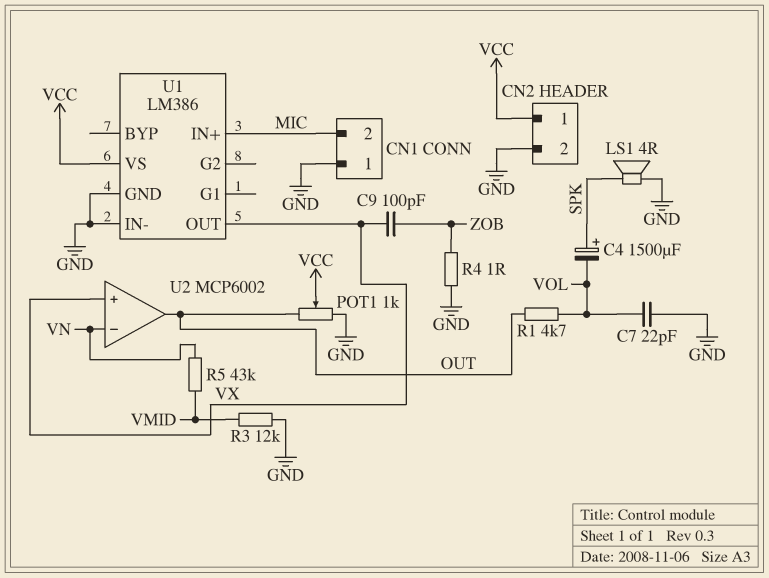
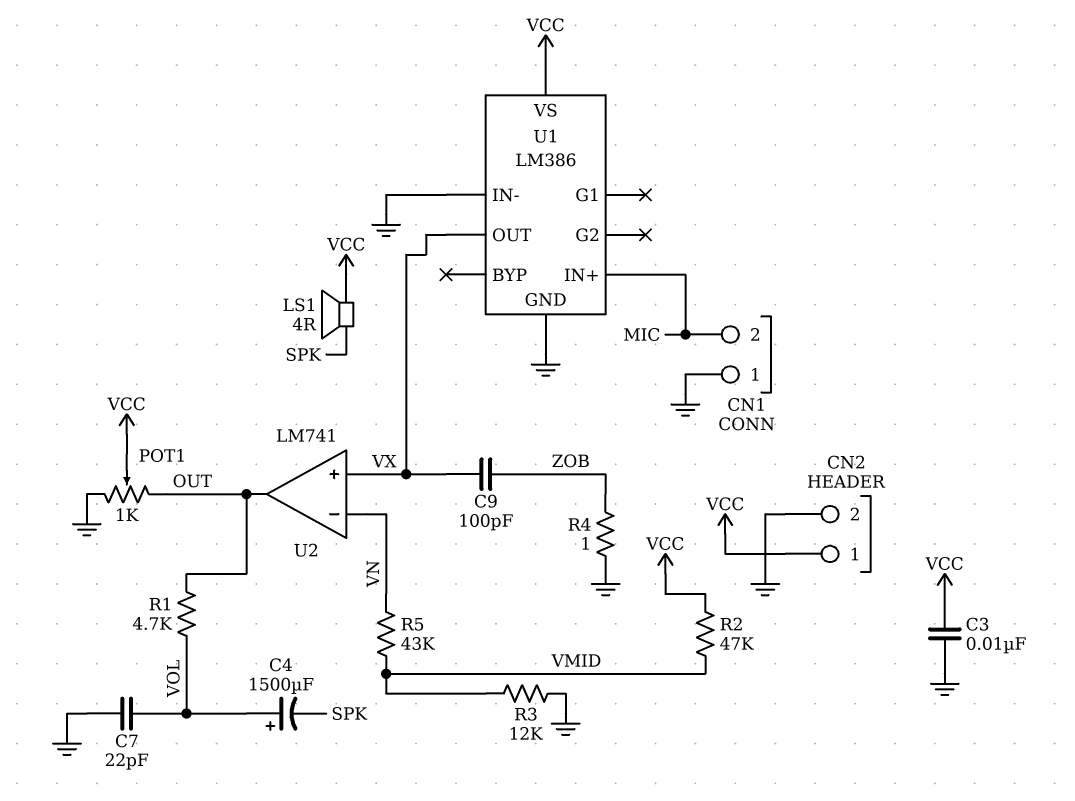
C3: none -> 10nF (GND, VCC)
C4: 1500uF (plus SPK, minus VOL) -> 1500uF (plus VOL, minus SPK)
LS1: speaker 4R (GND, SPK) -> speaker 4R (SPK, VCC)
R2: none -> 47k (VCC, VMID)
U2: MCP6002 -> LM741

